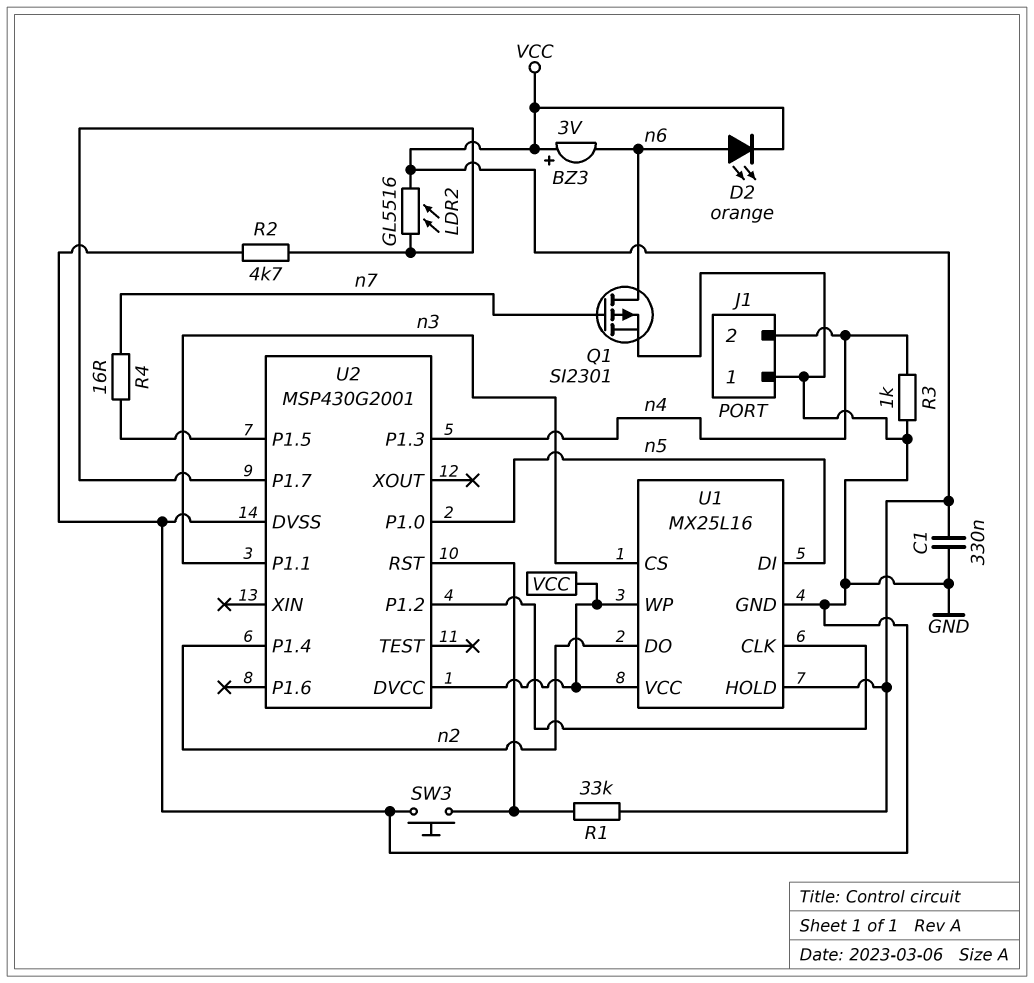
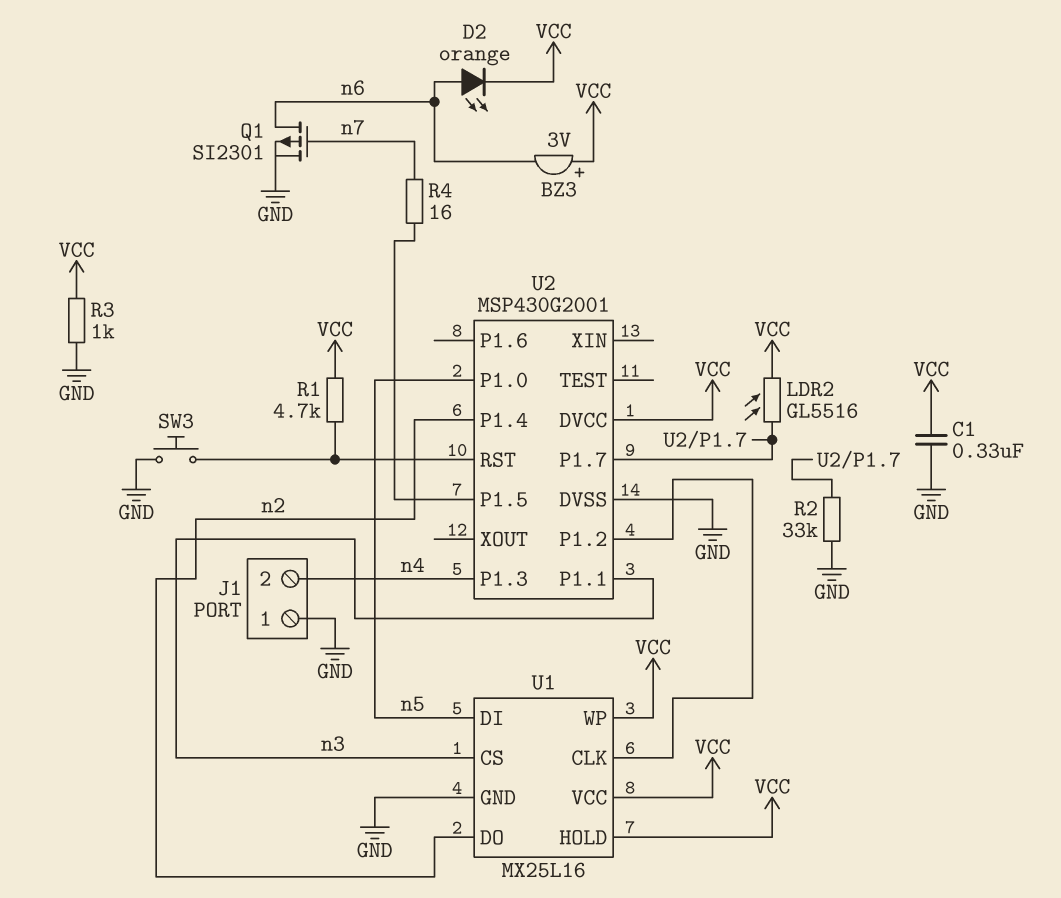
R1: 33k (U2/RST, VCC) -> 4.7k (U2/RST, VCC)
R2: 4.7k (GND, U2/P1.7) -> 33k (GND, U2/P1.7)
R3: 1k (GND, n4) -> 1k (GND, VCC)

